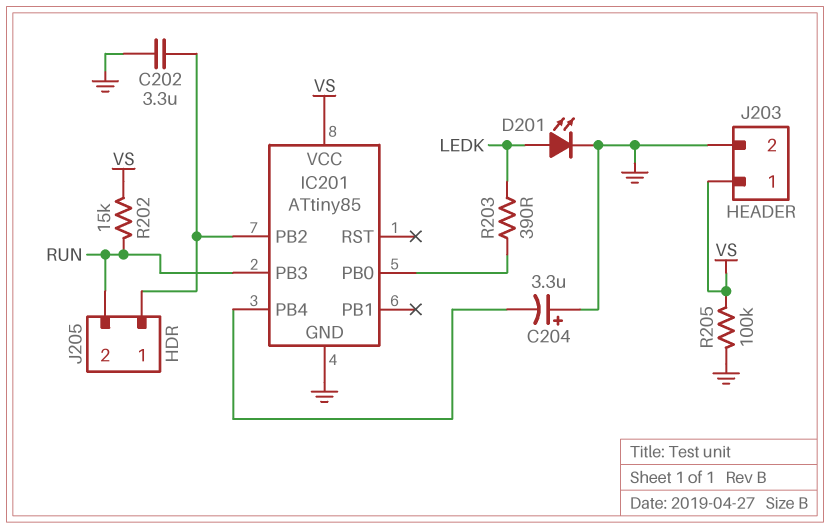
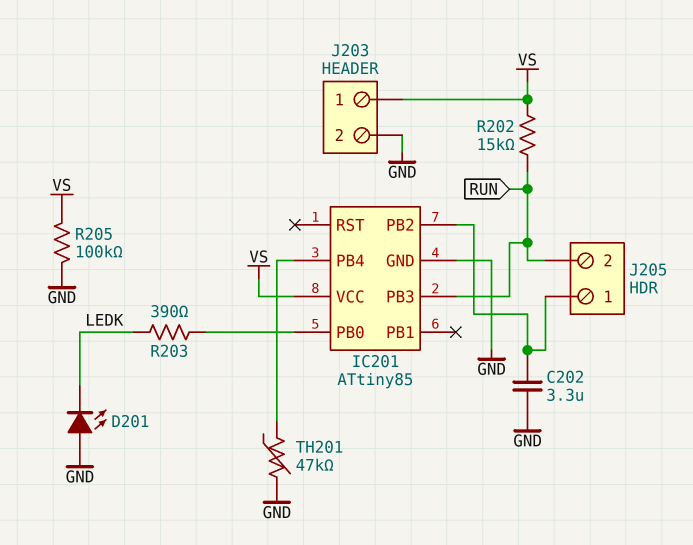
C204: 3.3uF (plus GND, minus IC201/PB4) -> none
D201: LED (A LEDK, K GND) -> LED (A GND, K LEDK)
TH201: none -> 47k (GND, IC201/PB4)

